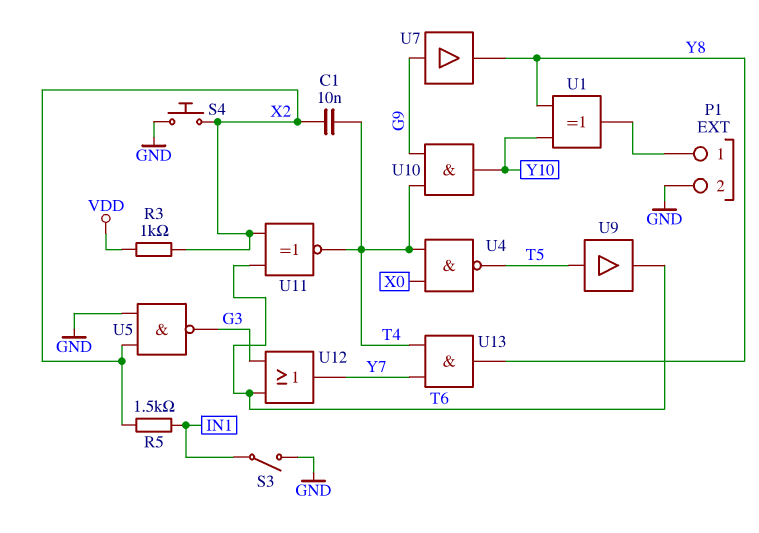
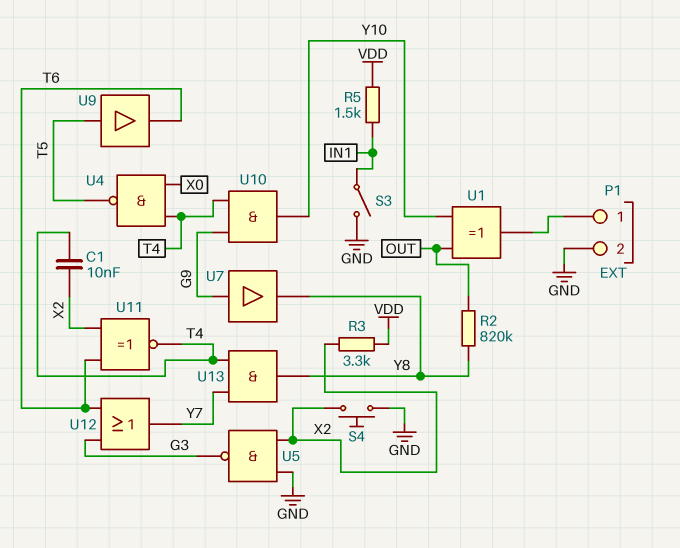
R2: none -> 820k (OUT, Y8)
R3: 1k (VDD, X2) -> 3.3k (VDD, X2)
R5: 1.5k (IN1, X2) -> 1.5k (IN1, VDD)
U1: XOR (in Y8, in Y10, out P1/1) -> XOR (in OUT, in Y10, out P1/1)

